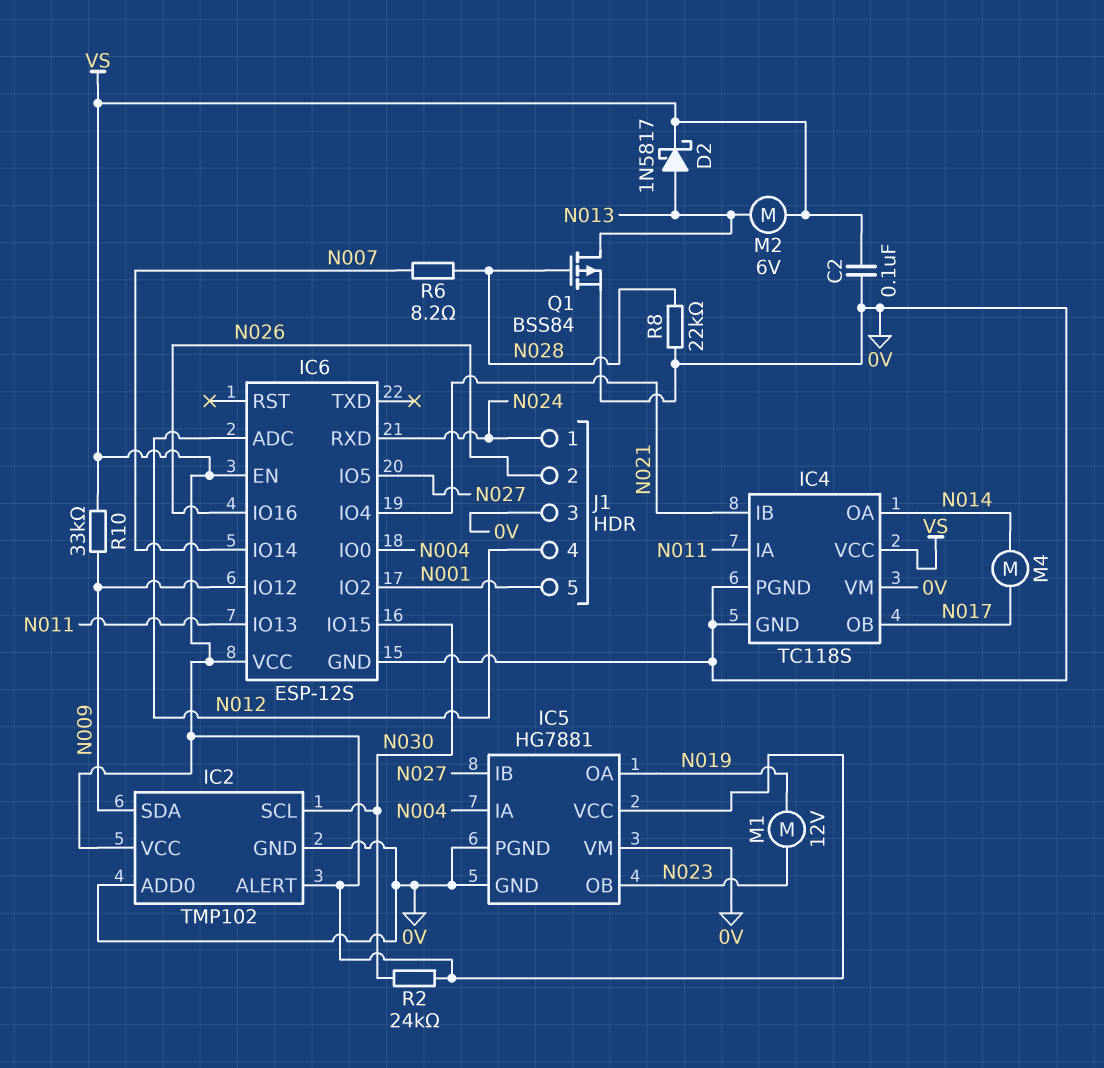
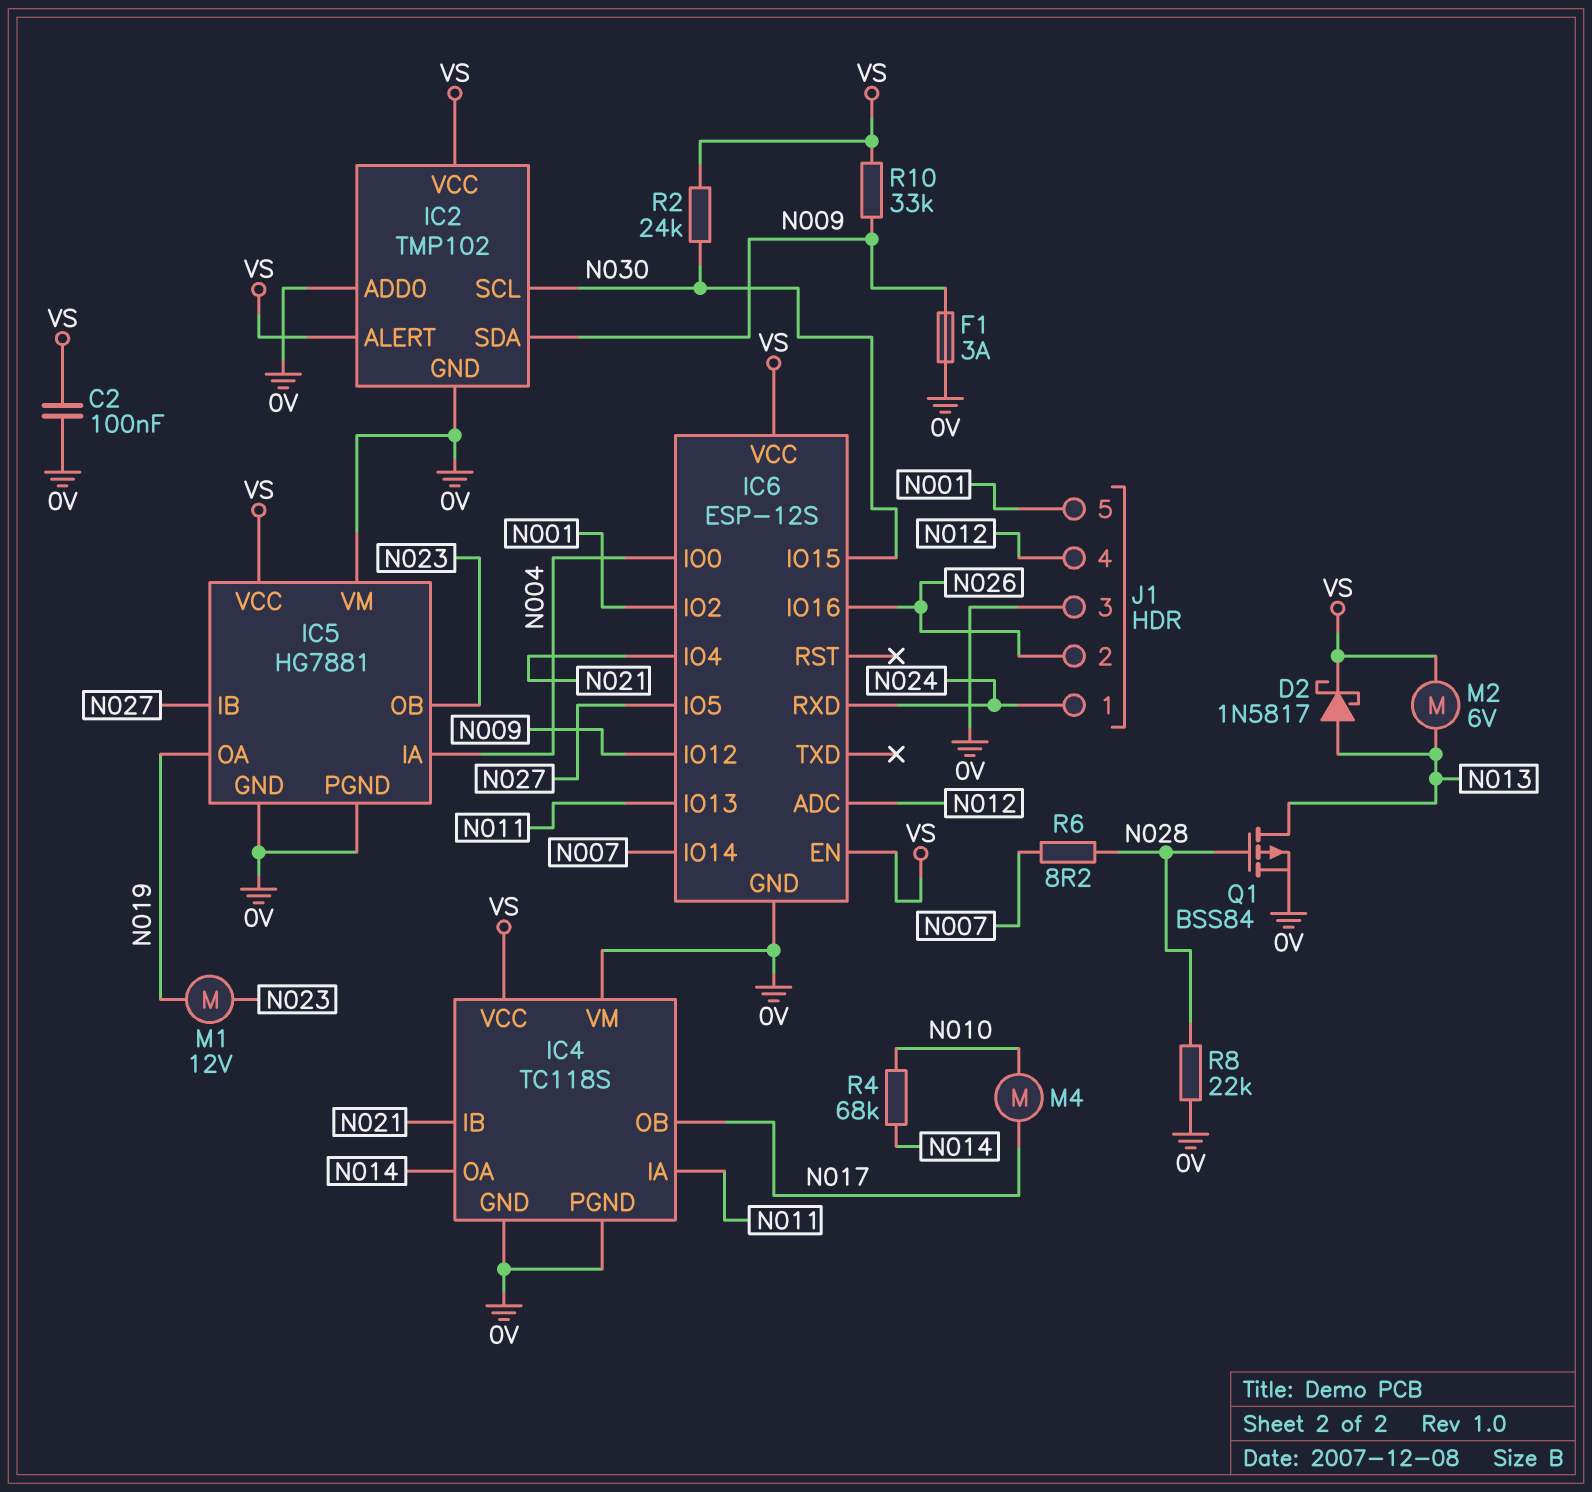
F1: none -> 3A (0V, N009)
M4: motor (N014, N017) -> motor (N010, N017)
R4: none -> 68k (N010, N014)

